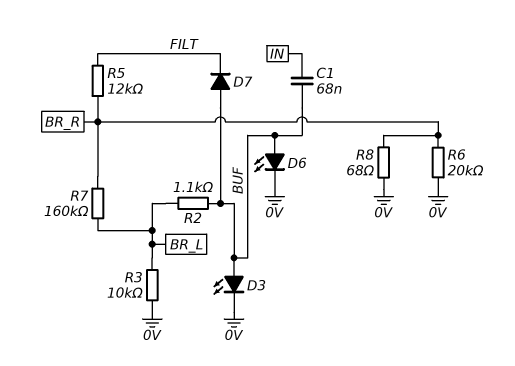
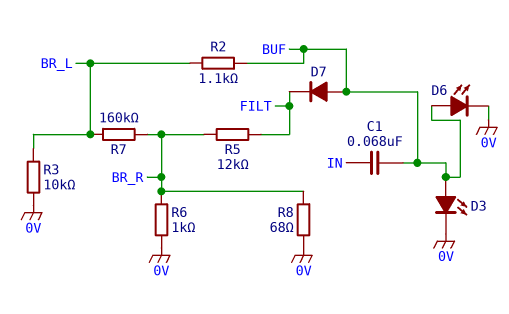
R6: 20k (0V, BR_R) -> 1k (0V, BR_R)

